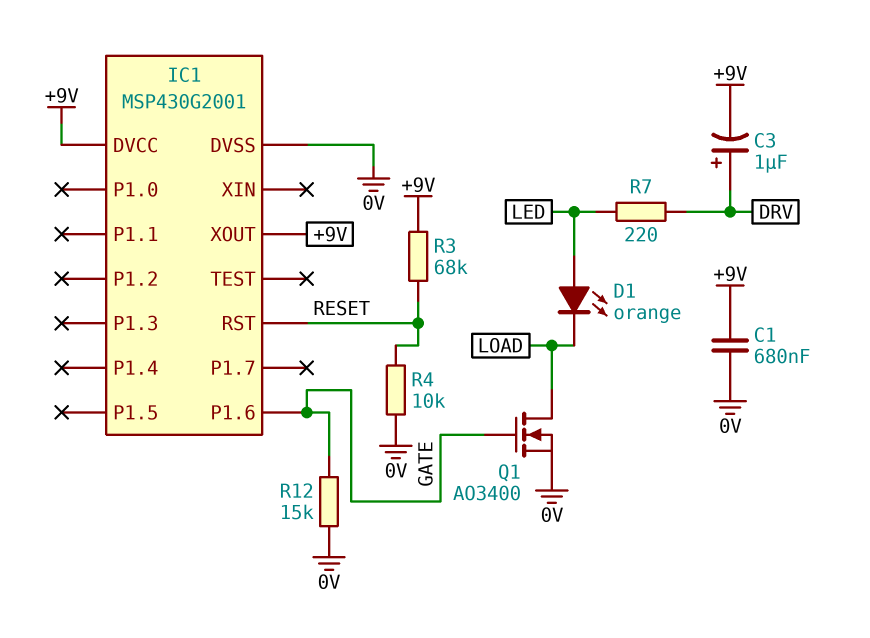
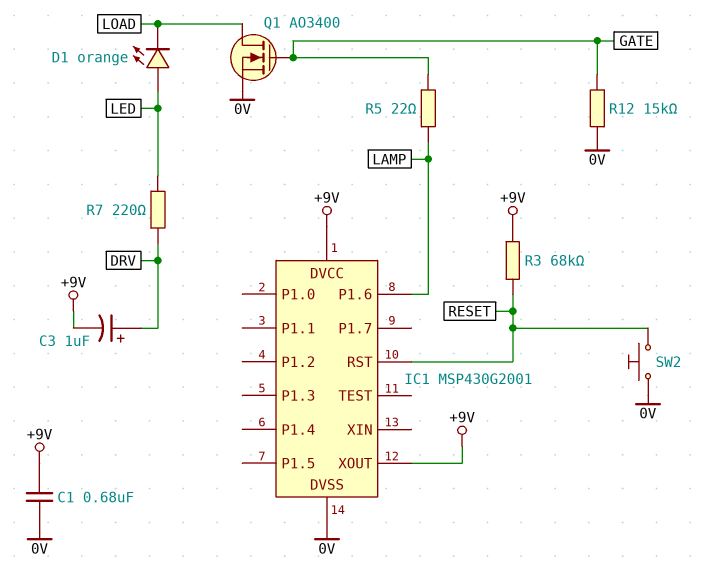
IC1 pin P1.6: GATE -> LAMP
R4: 10k (0V, RESET) -> none
R5: none -> 22 (GATE, LAMP)
SW2: none -> button (0V, RESET)

